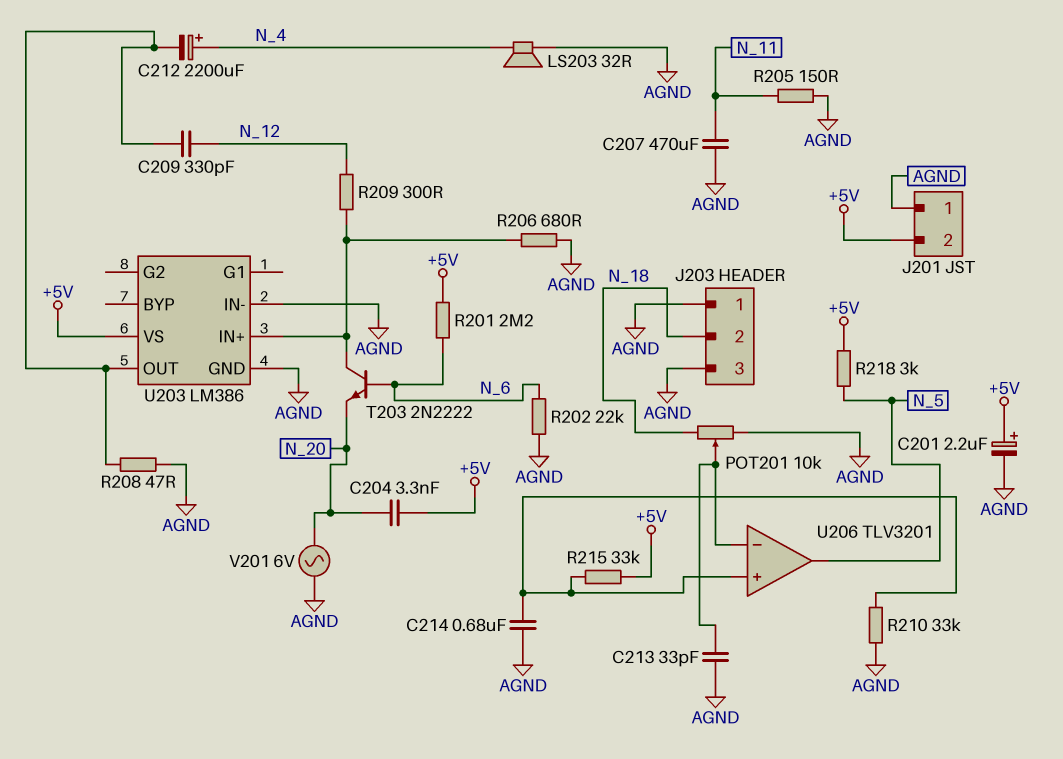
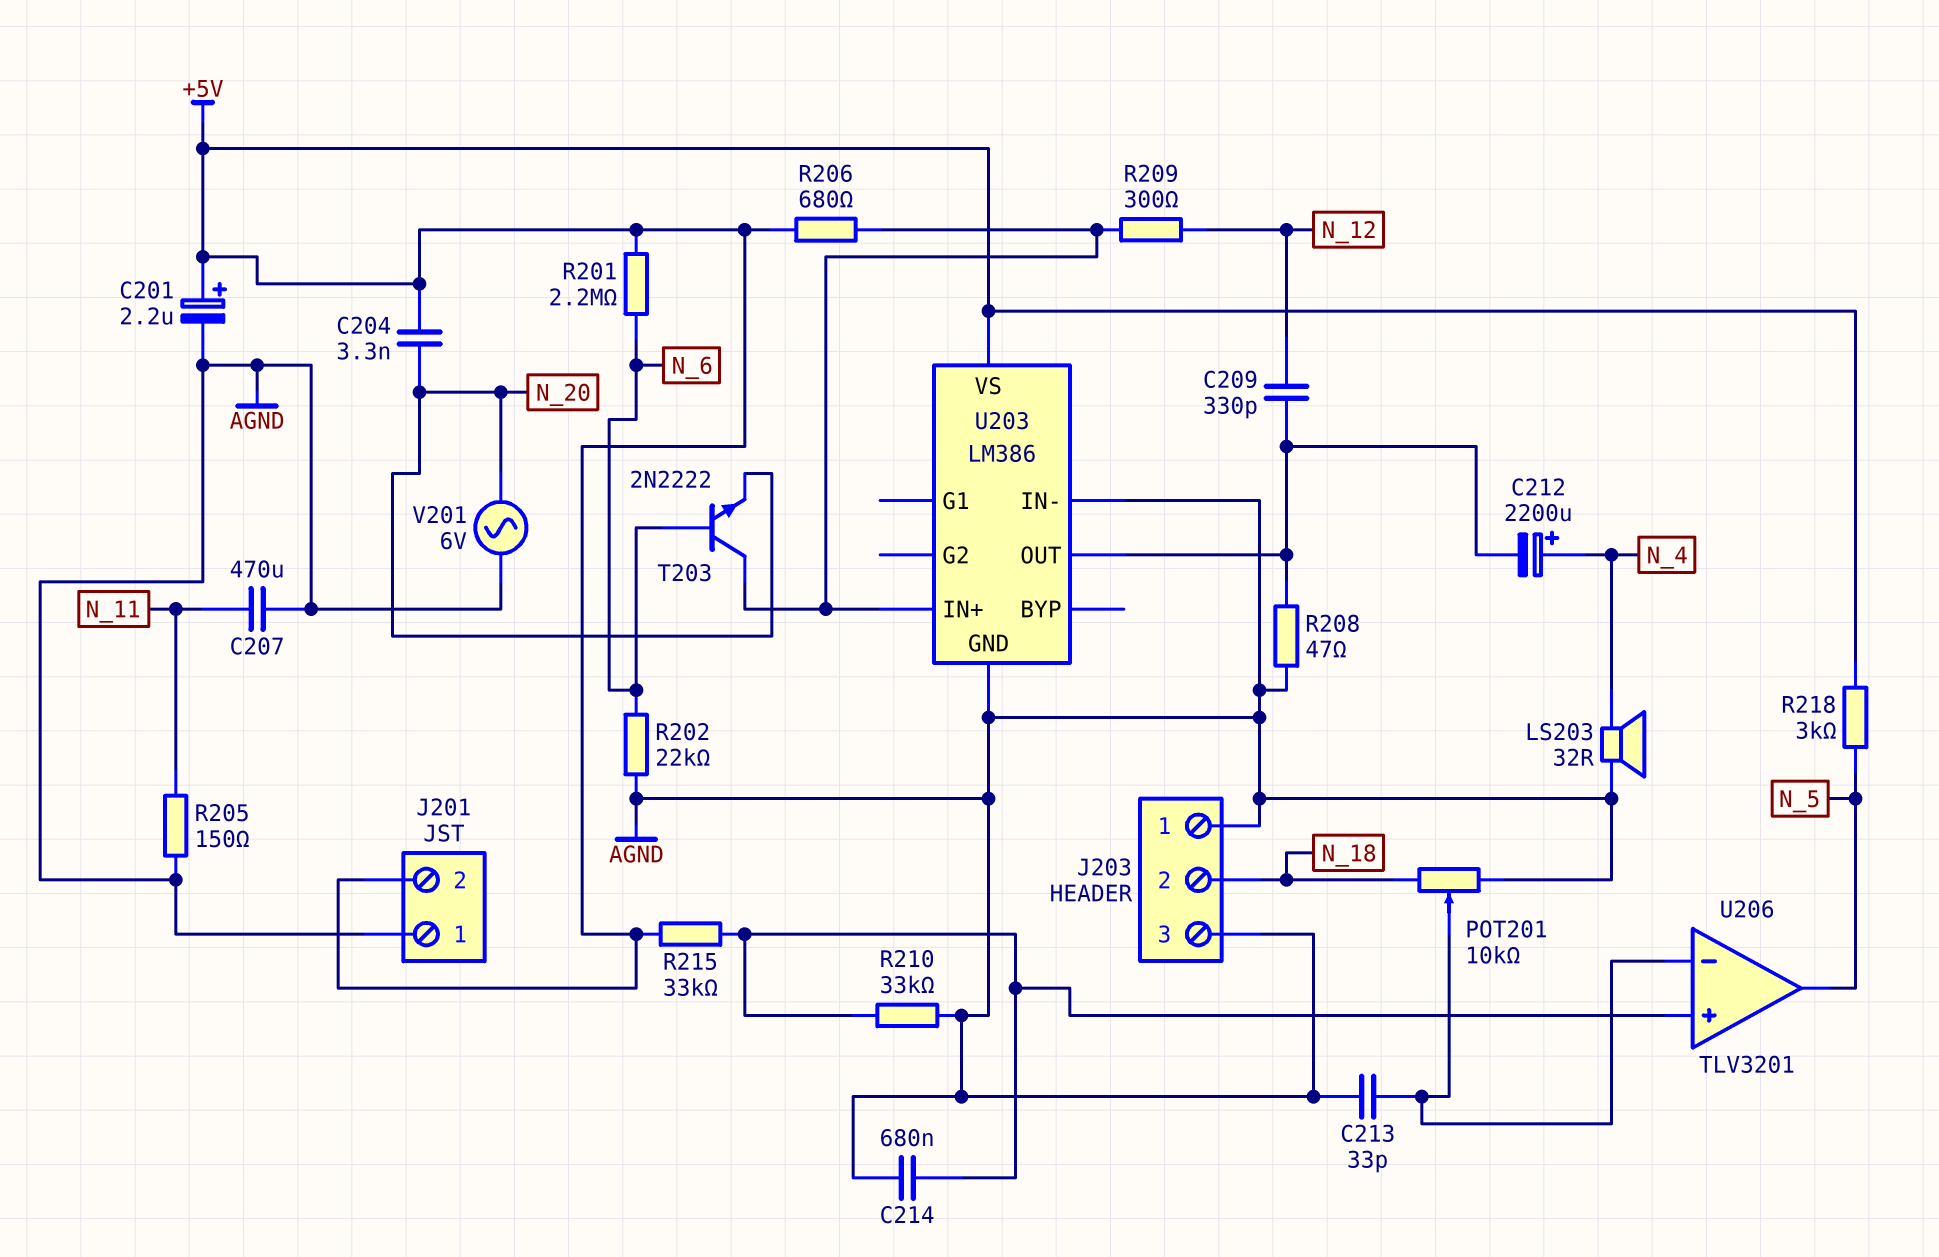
R206: 680 (AGND, U203/IN+) -> 680 (+5V, U203/IN+)

